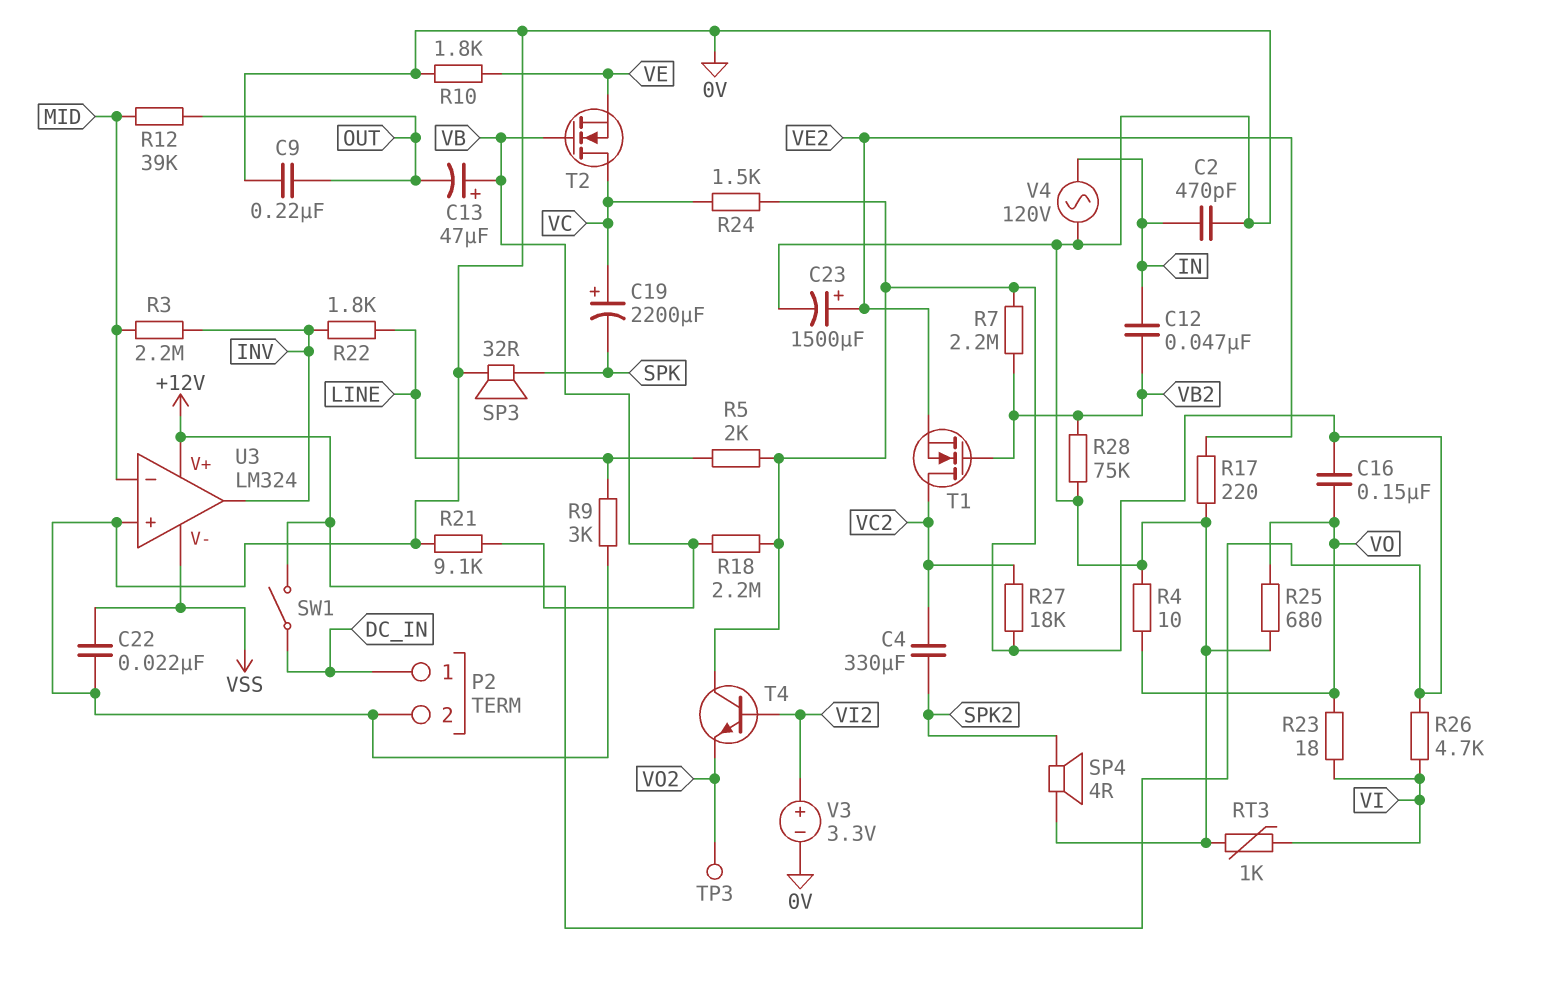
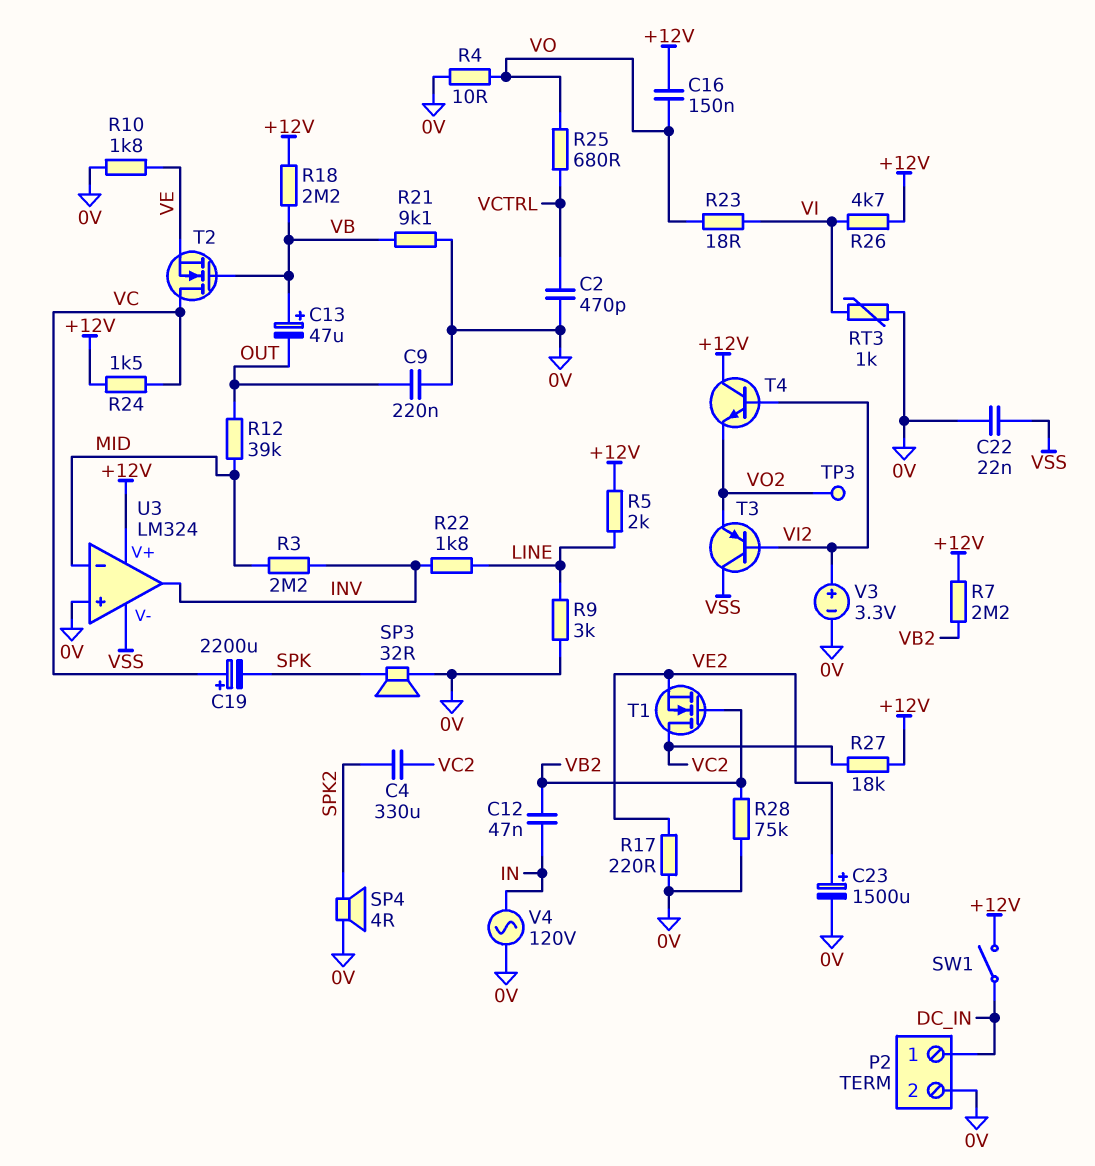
C2: 470pF (0V, IN) -> 470pF (0V, VCTRL)
R25: 680 (0V, VO) -> 680 (VCTRL, VO)
T3: none -> PNP (B VI2, C VSS, E VO2)

